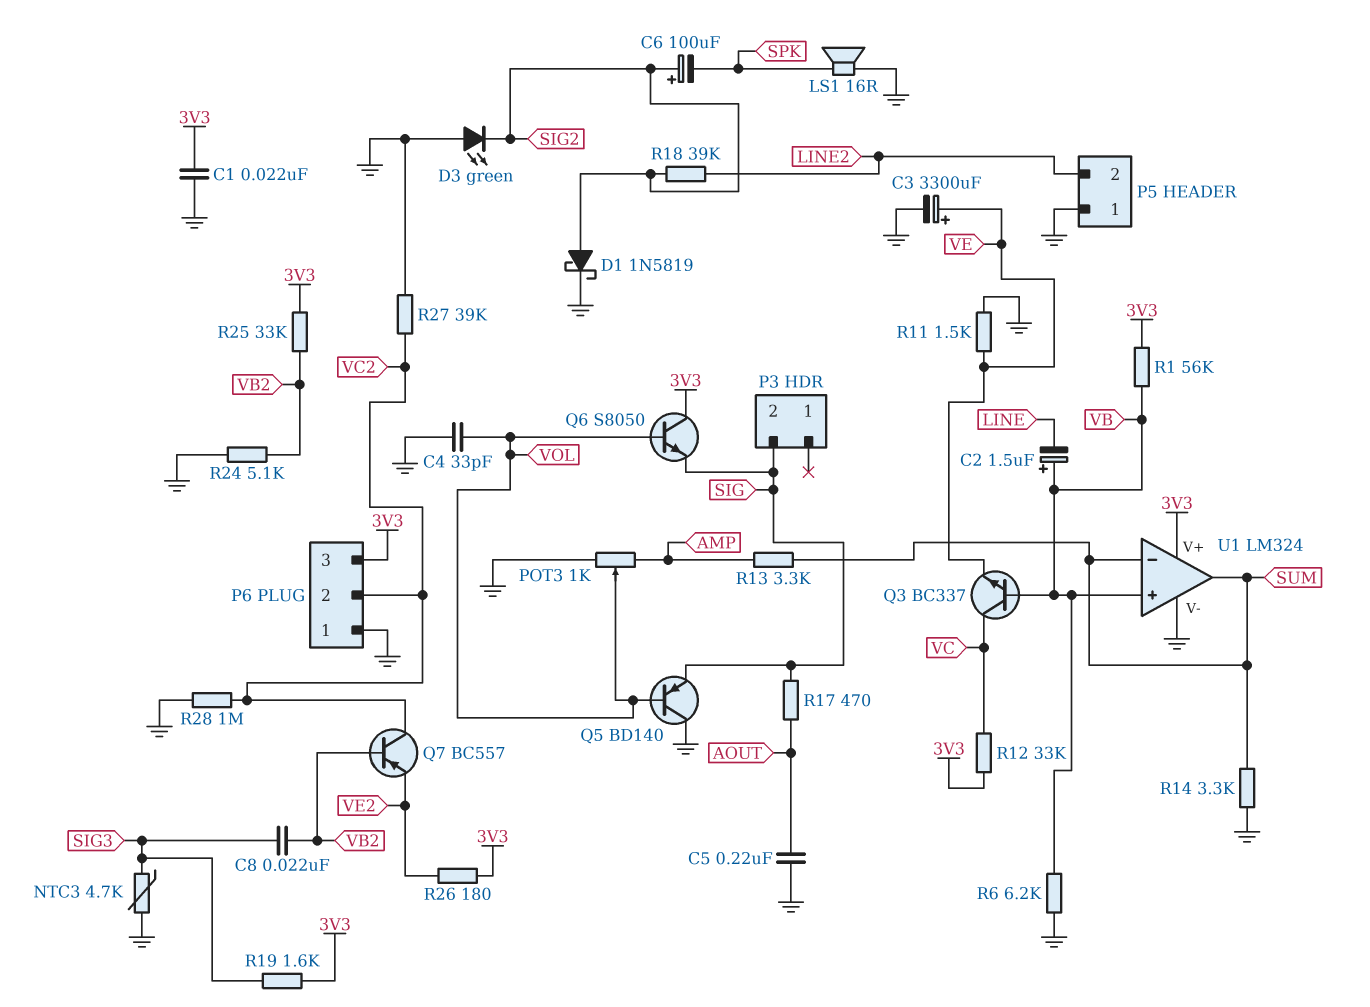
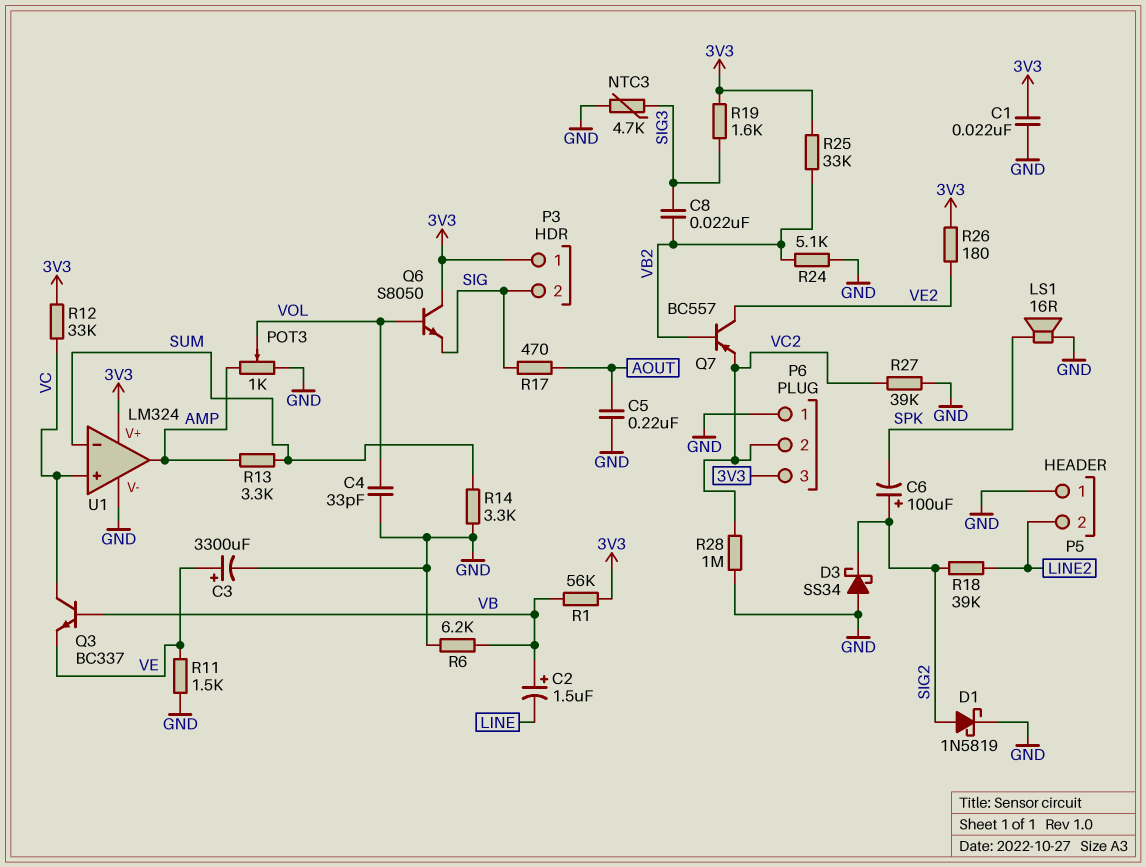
D3: LED green (A GND, K SIG2) -> schottky SS34 (A GND, K SIG2)
P3 pin 1: none -> 3V3
Q5: PNP BD140 (B VOL, C GND, E SIG) -> none
Q7: PNP BC557 (B VB2, C VC2, E VE2) -> PNP BC557 (B VB2, C VE2, E VC2)
U1 pin in+: VB -> VC
U1 pin out: SUM -> AMP

